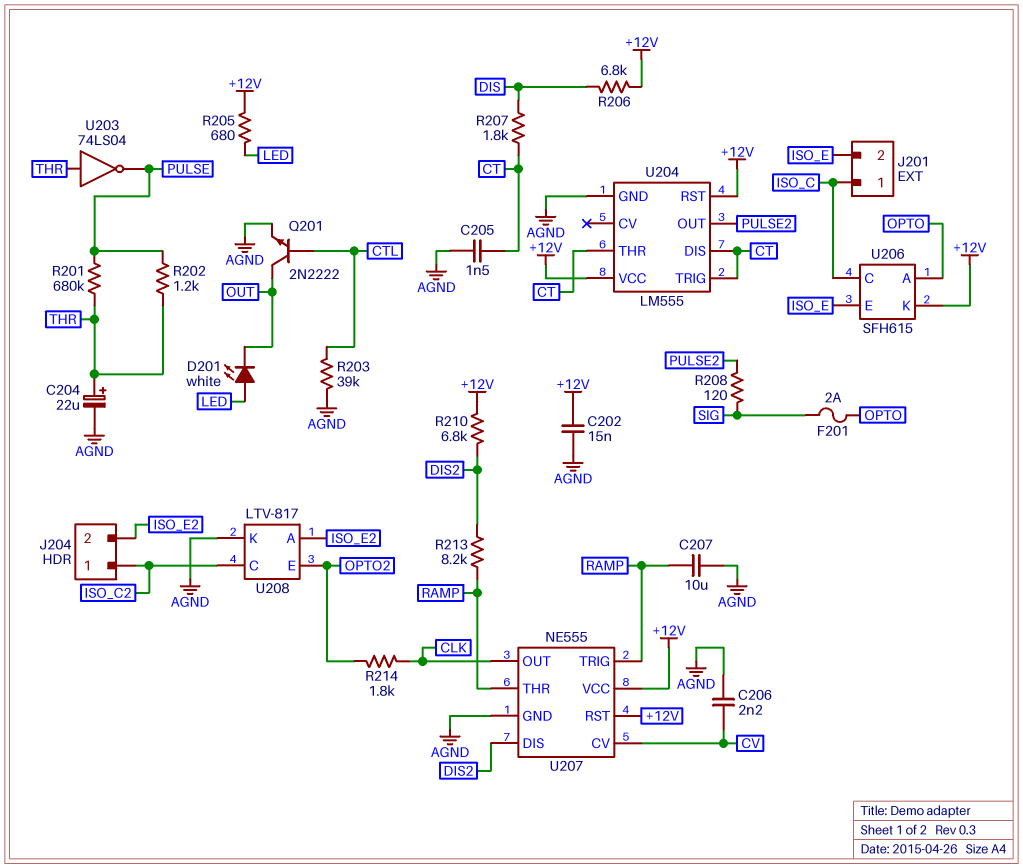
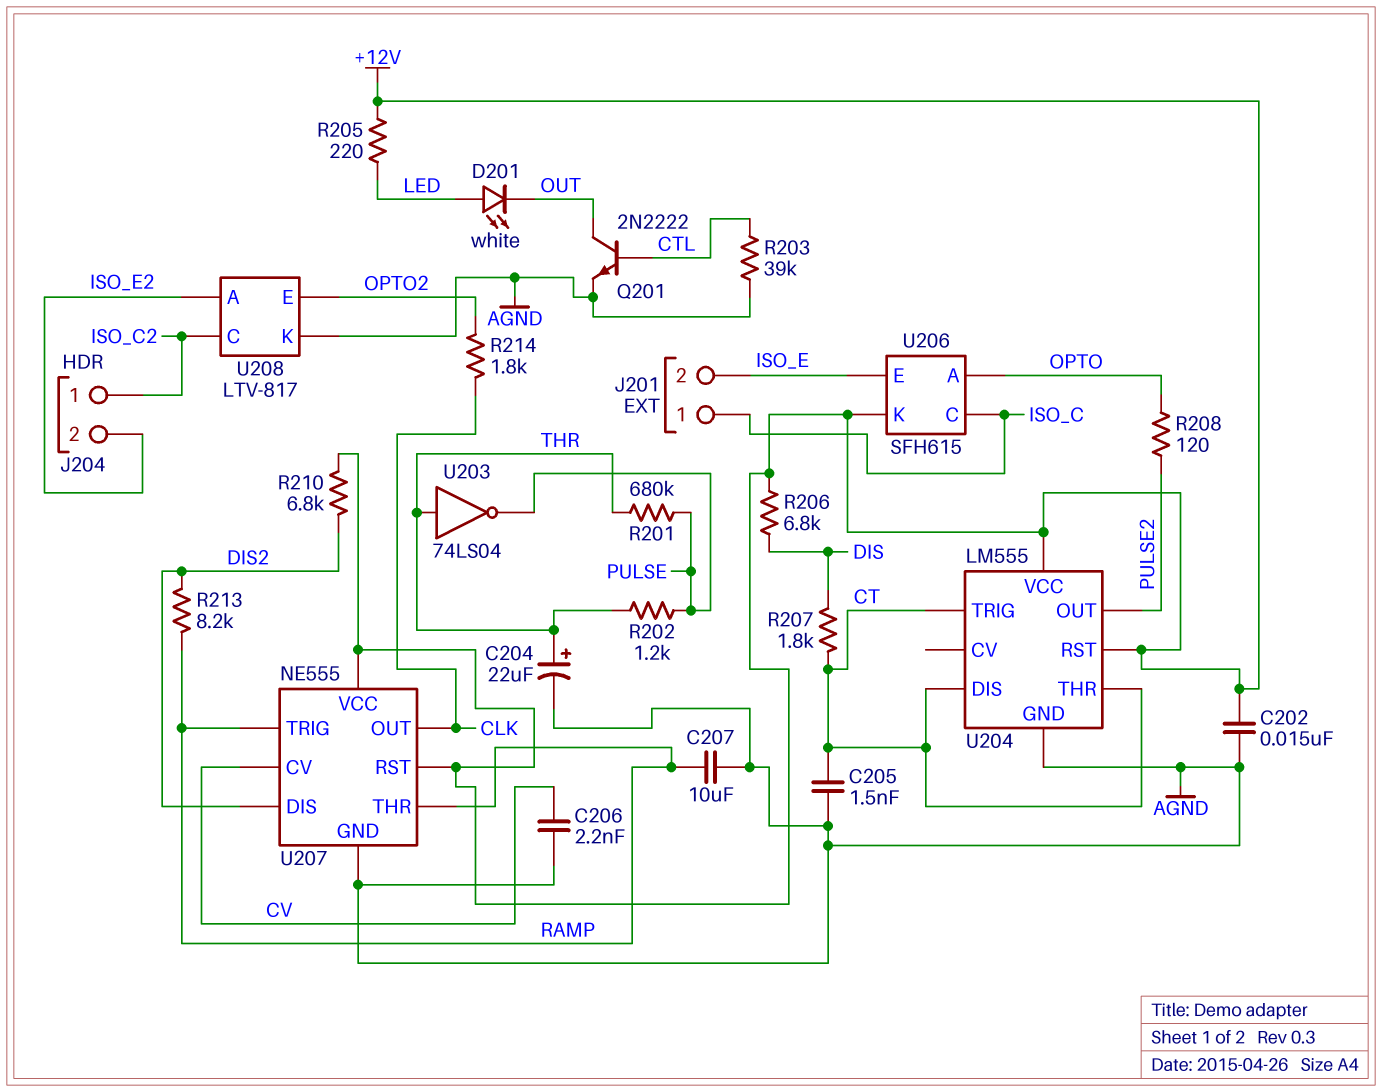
F201: 2A (OPTO, SIG) -> none
R205: 680 (+12V, LED) -> 220 (+12V, LED)
R208: 120 (PULSE2, SIG) -> 120 (OPTO, PULSE2)

